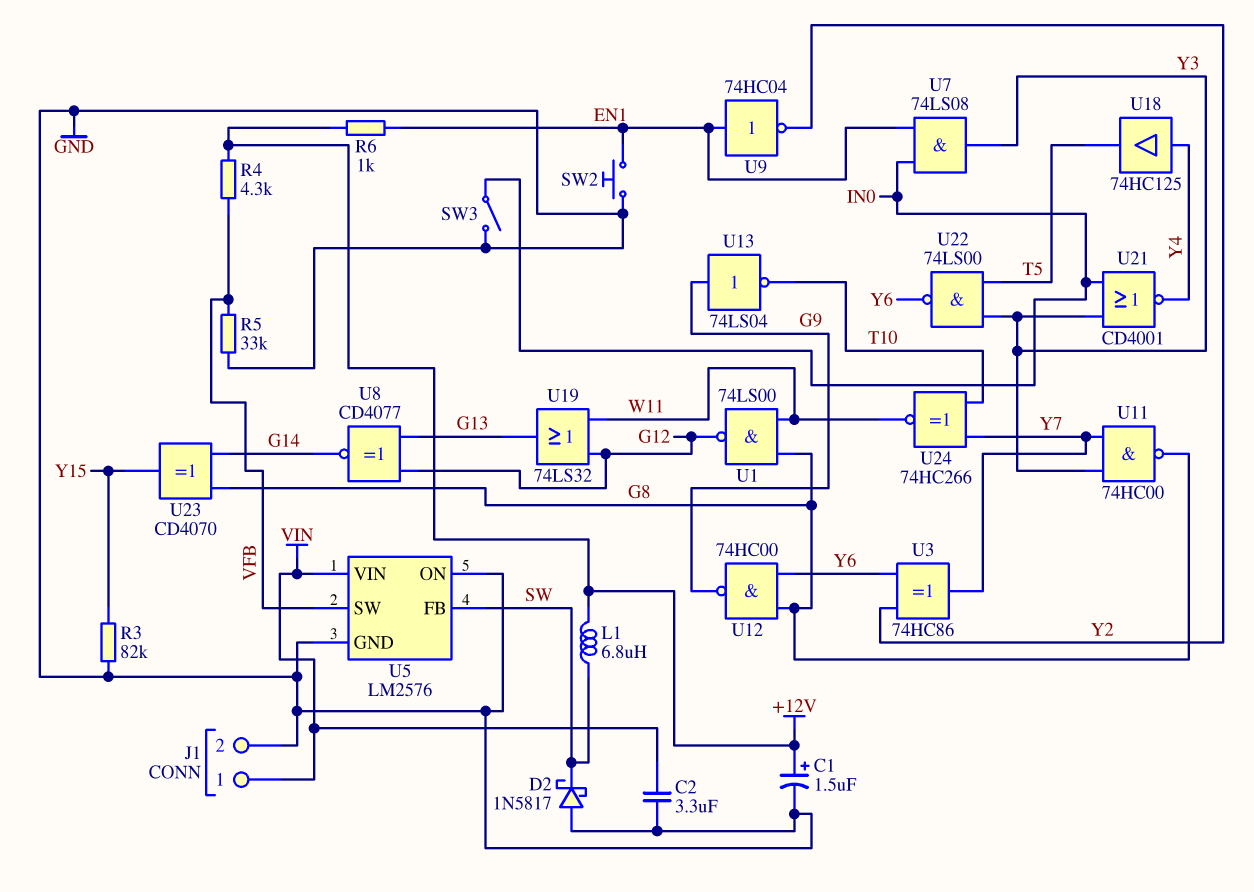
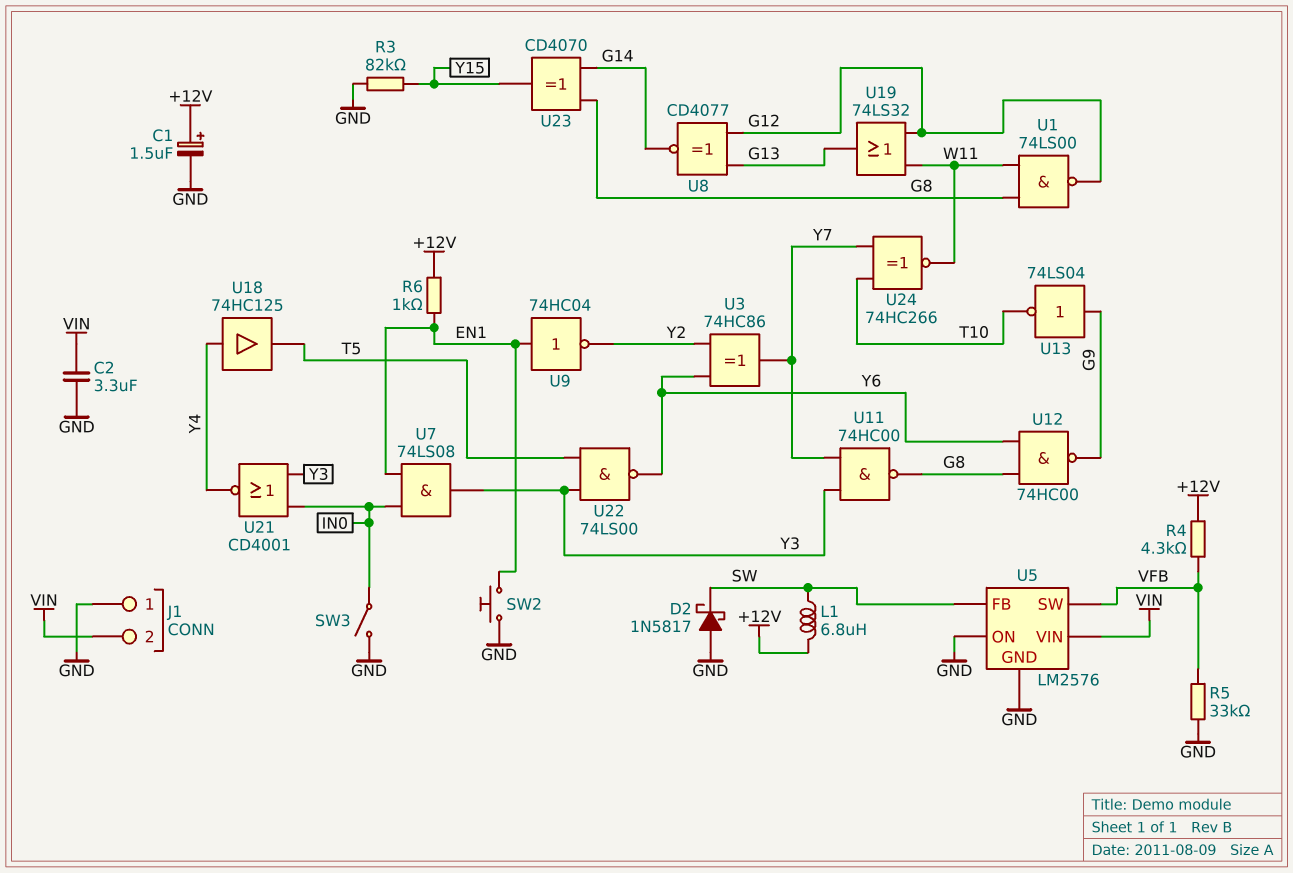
J1 pin 1: VIN -> GND
J1 pin 2: GND -> VIN

